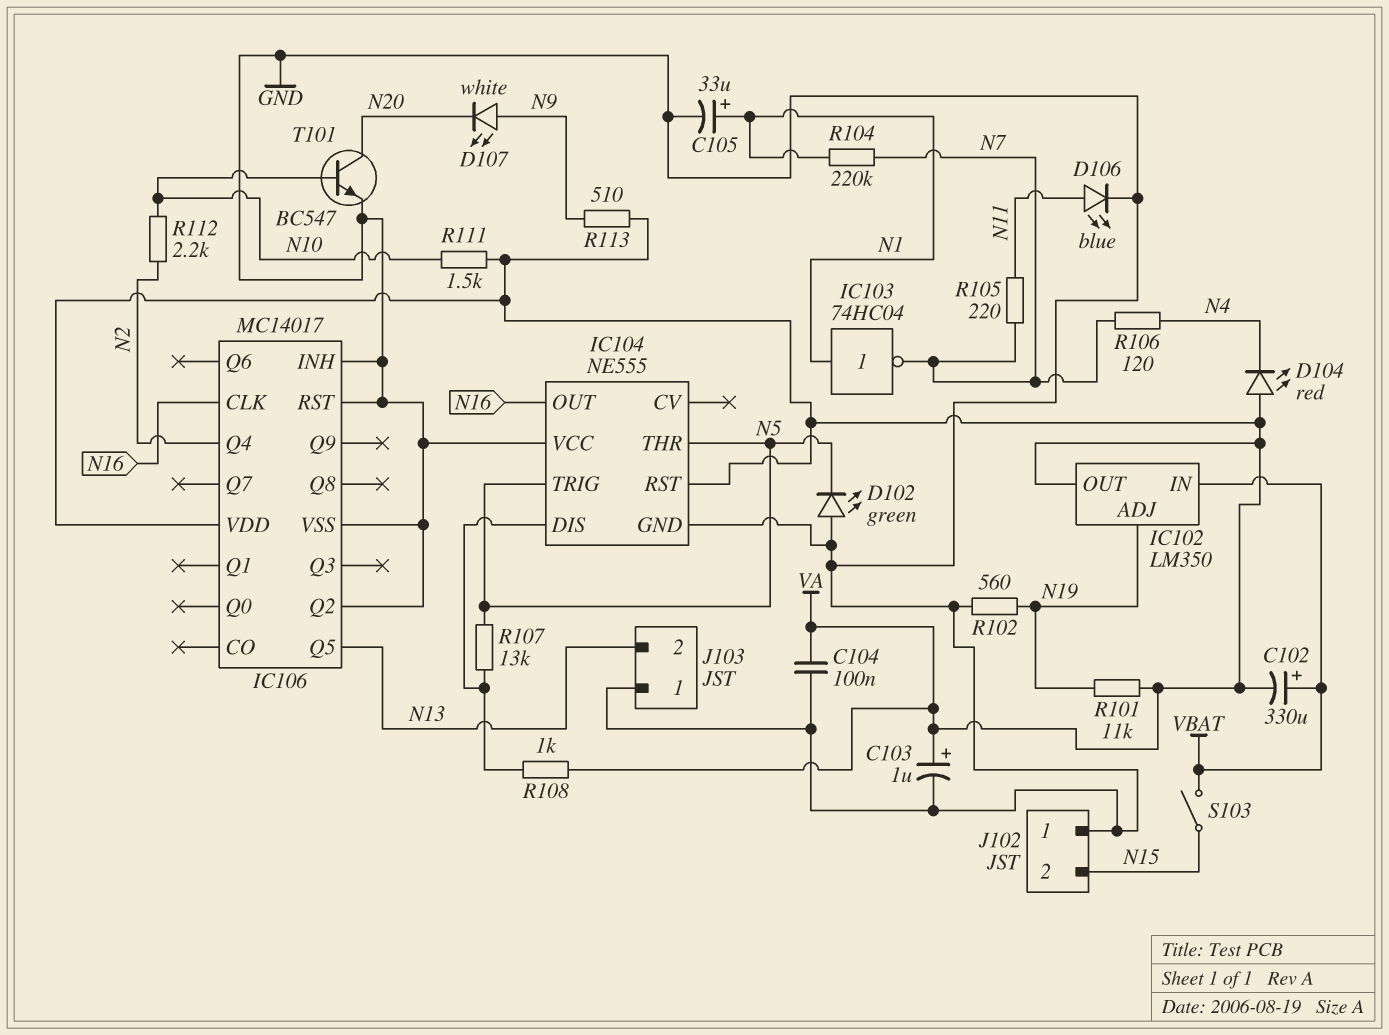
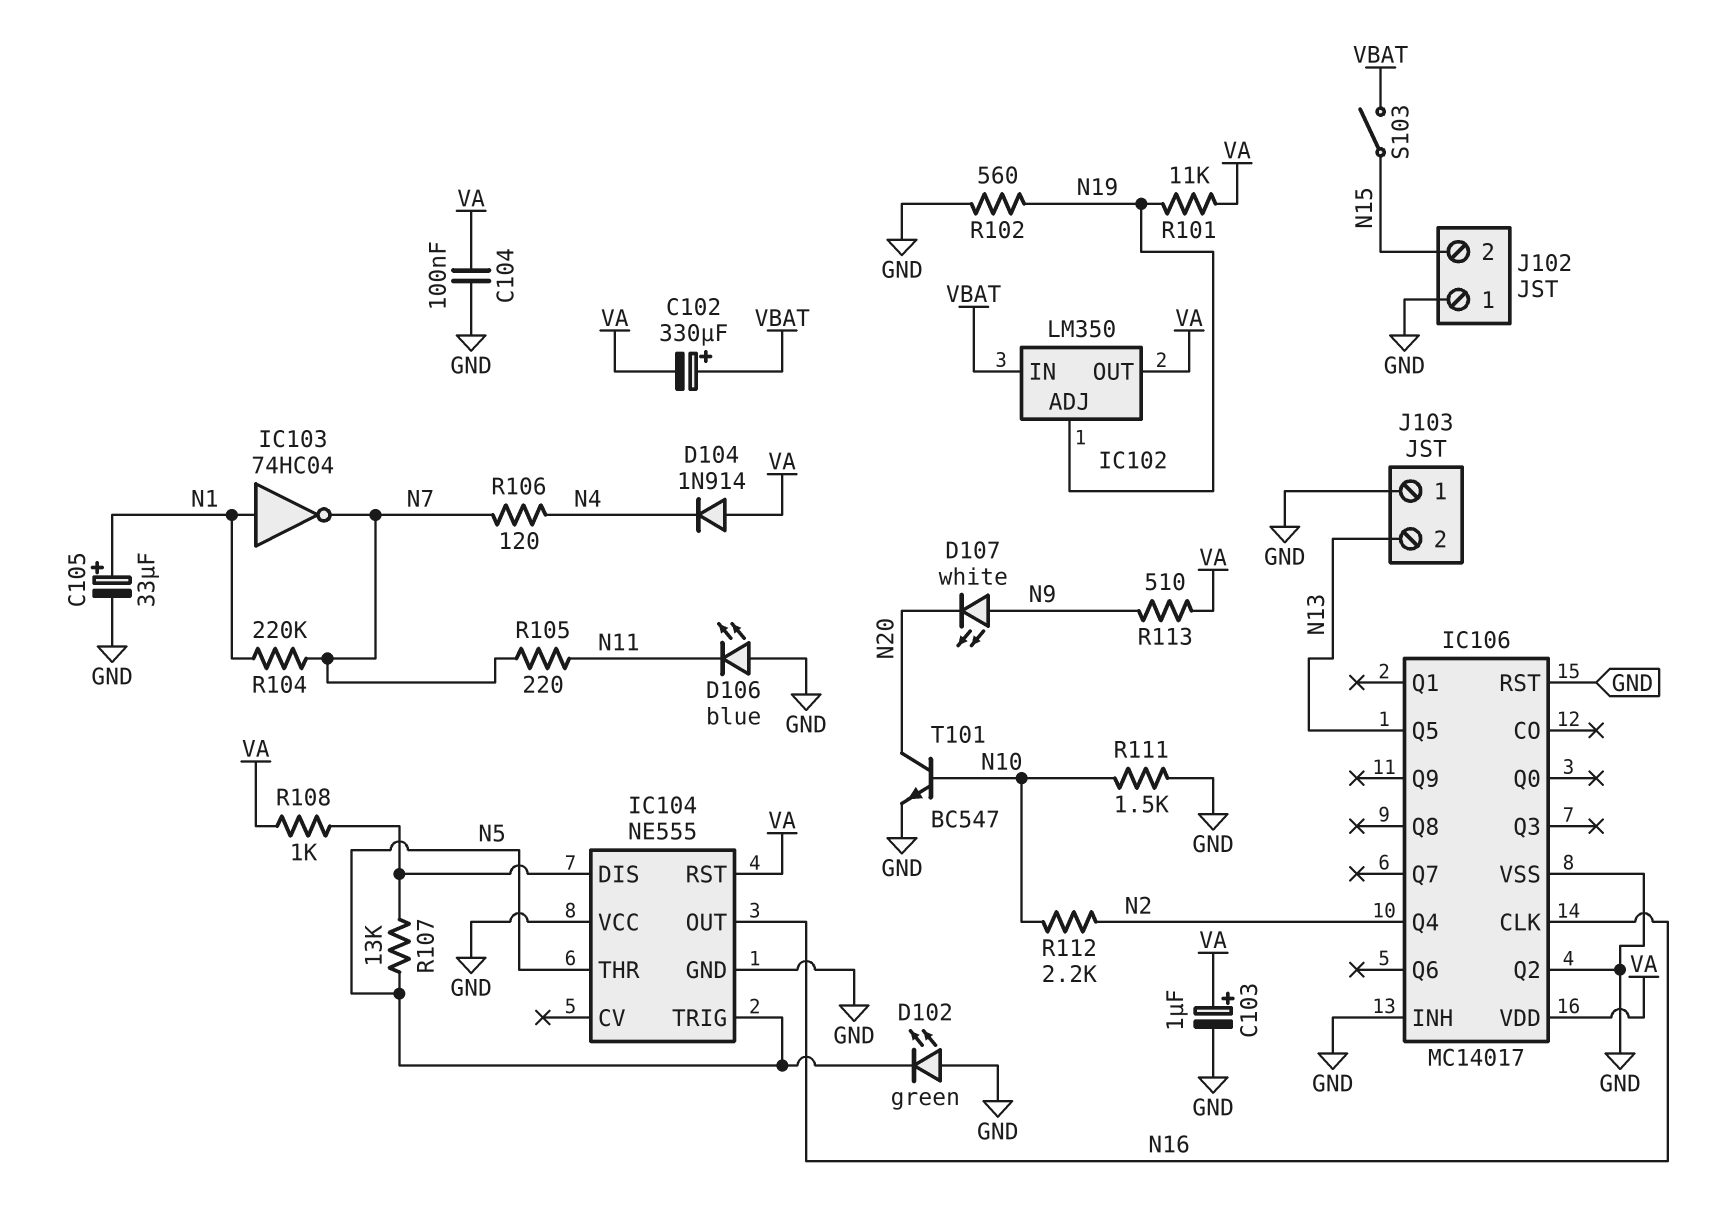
D104: LED red (A VA, K N4) -> diode 1N914 (A VA, K N4)
D106: LED blue (A N11, K GND) -> LED blue (A GND, K N11)
R111: 1.5k (N10, VA) -> 1.5k (GND, N10)

